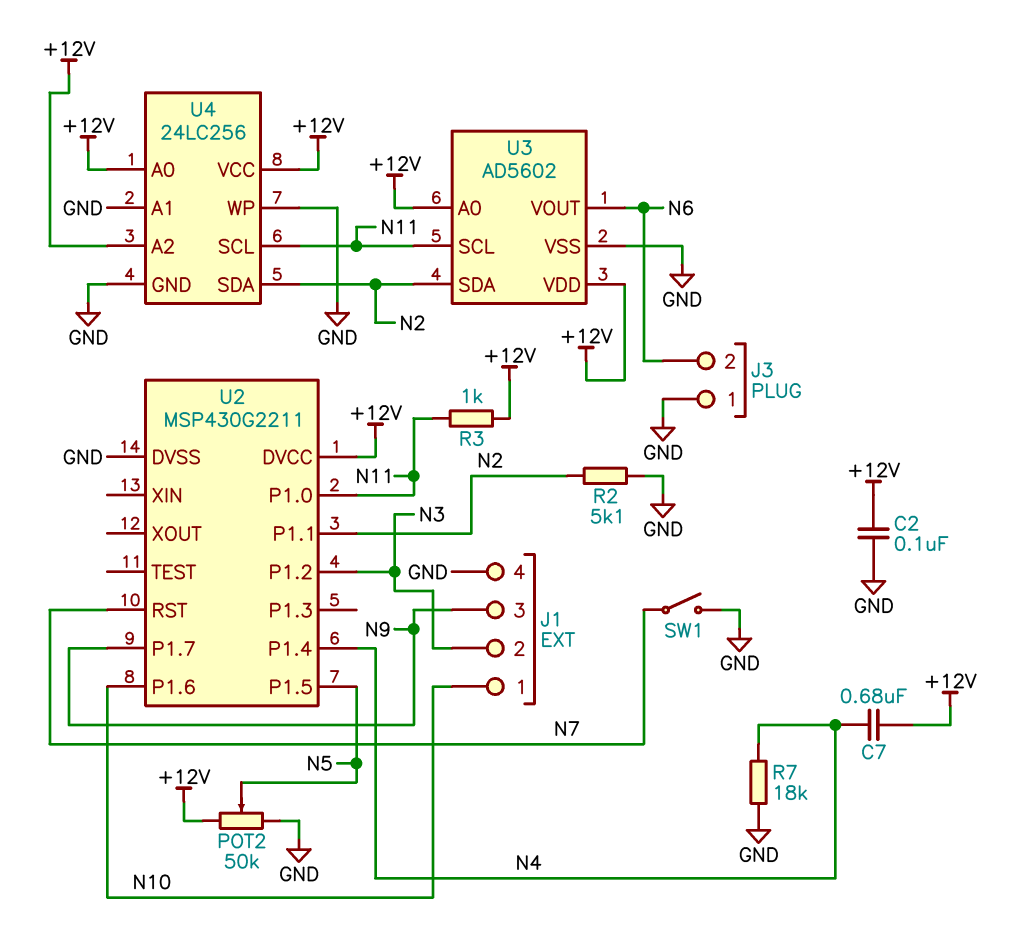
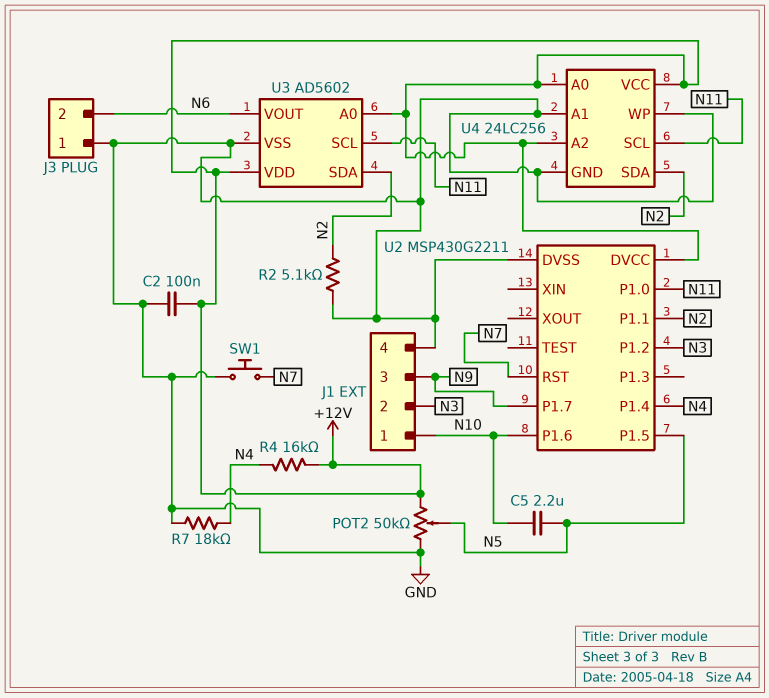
C5: none -> 2.2uF (N5, N10)
C7: 680nF (+12V, N4) -> none
R3: 1k (+12V, N11) -> none
R4: none -> 16k (+12V, N4)
SW1: switch (GND, N7) -> button (GND, N7)

